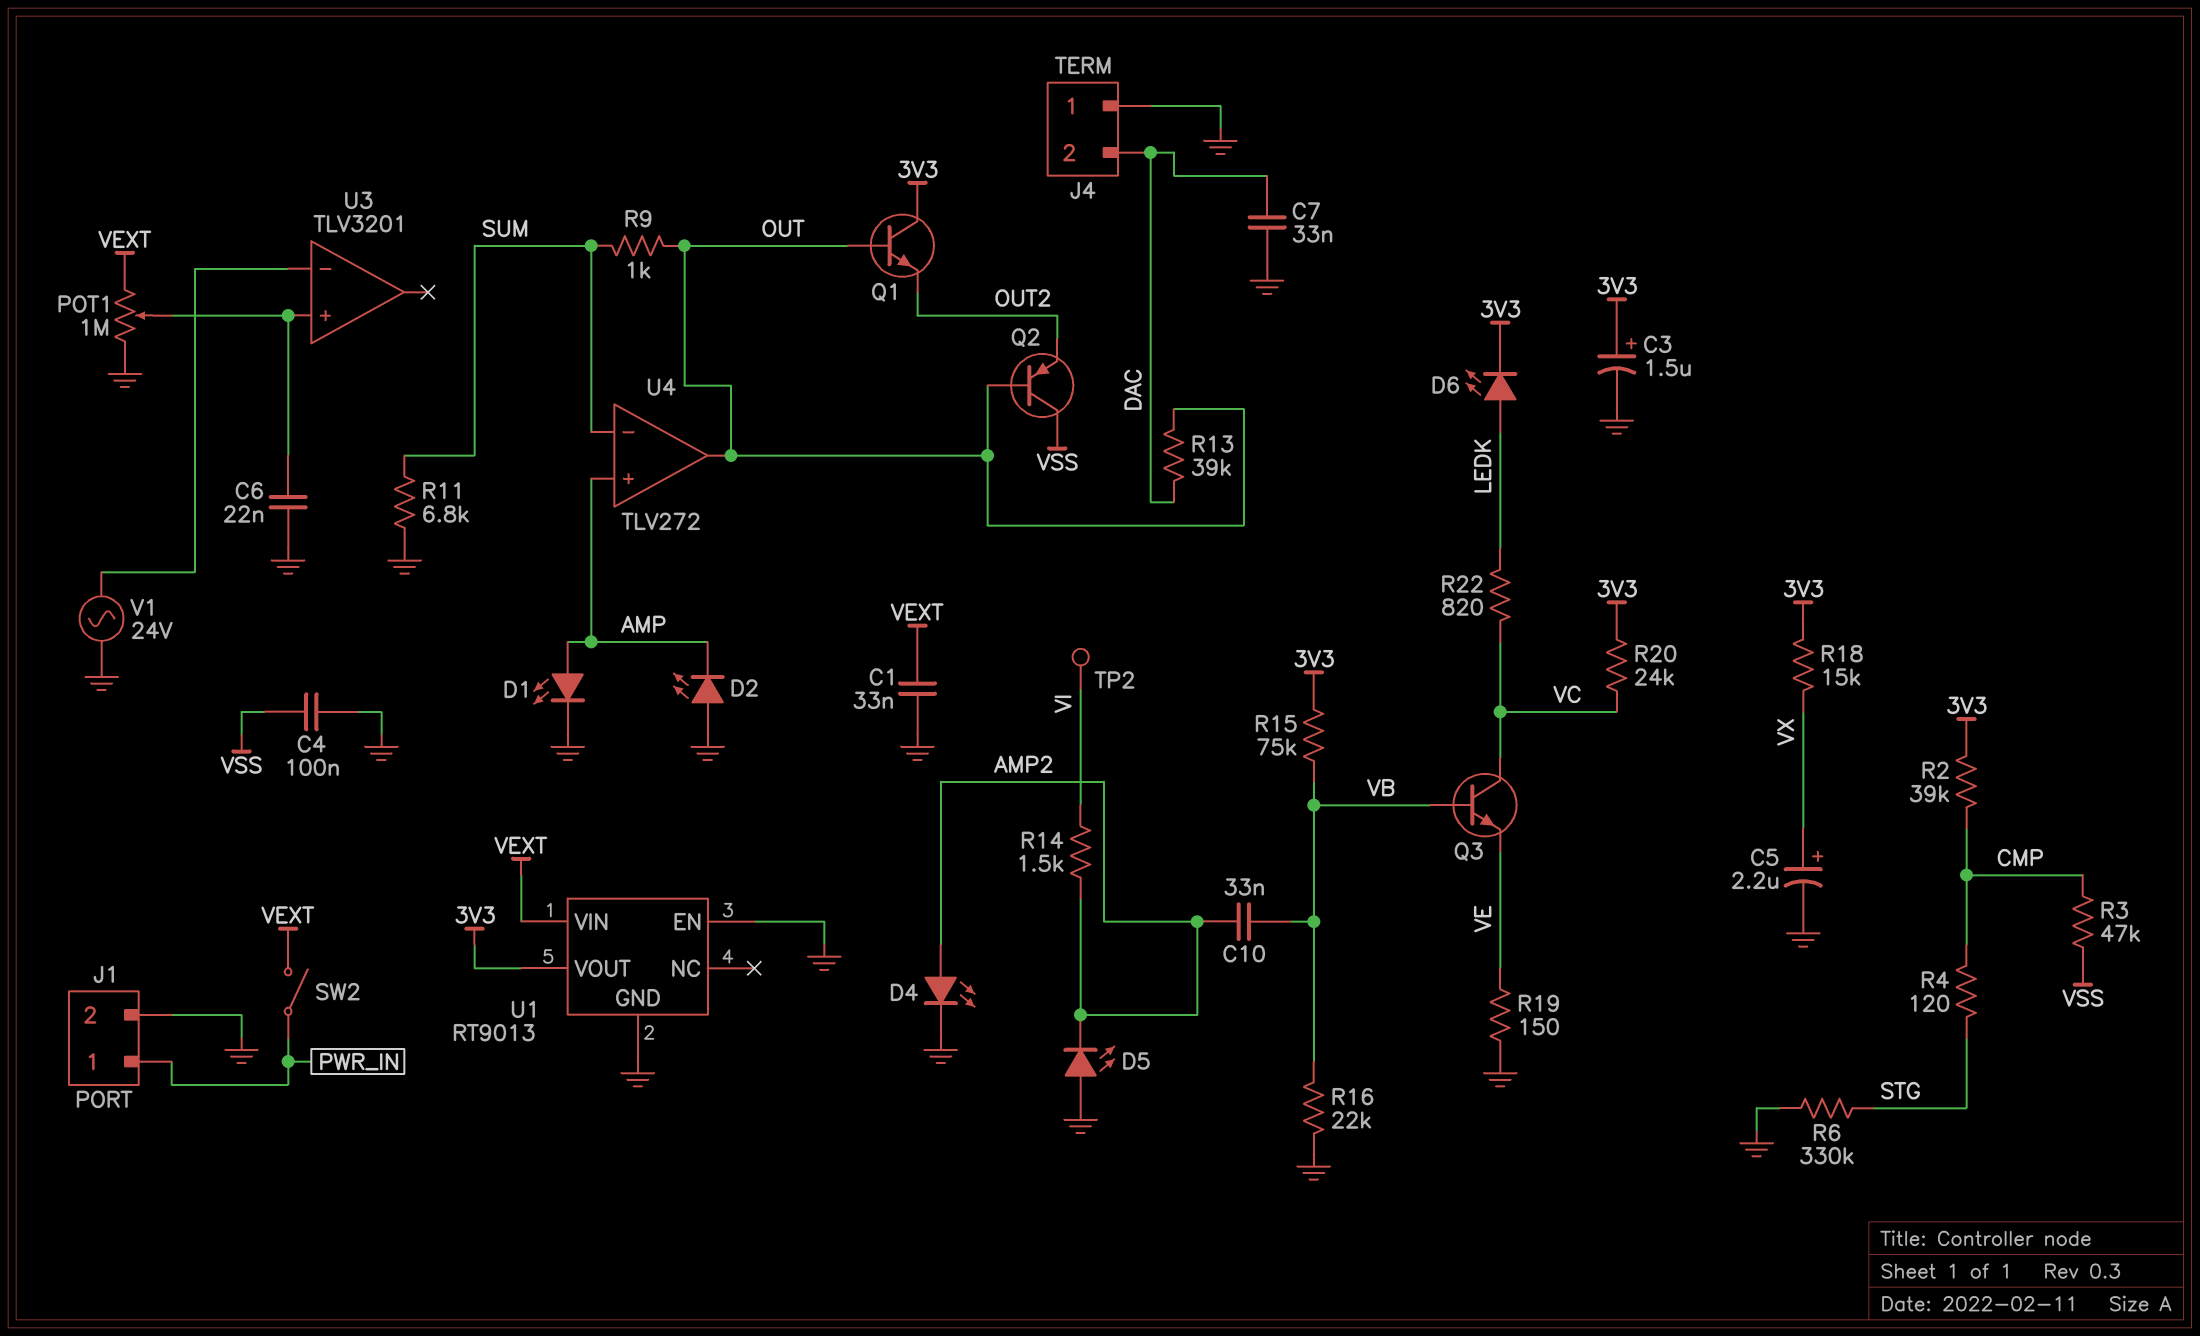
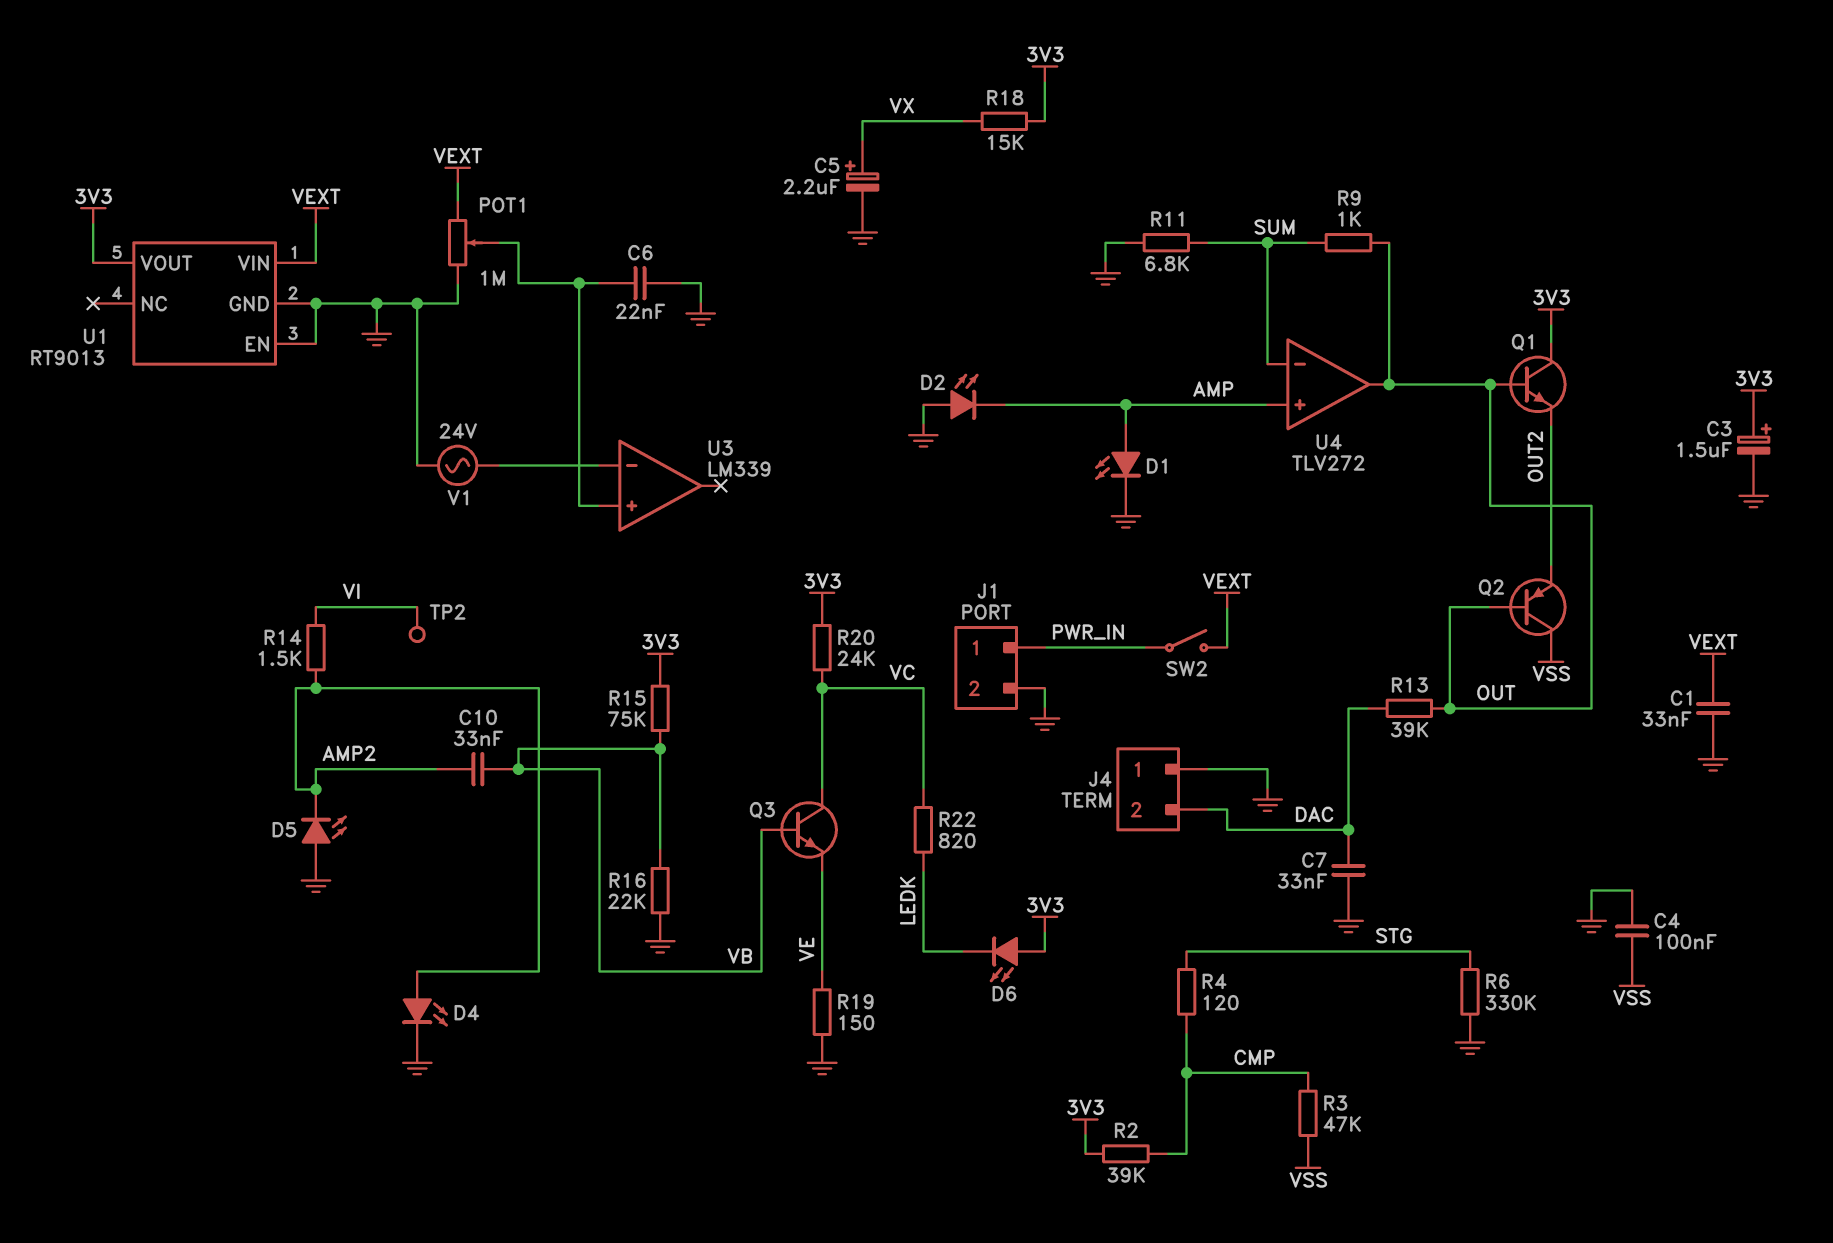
D6: LED (A LEDK, K 3V3) -> LED (A 3V3, K LEDK)
U3: TLV3201 -> LM339

